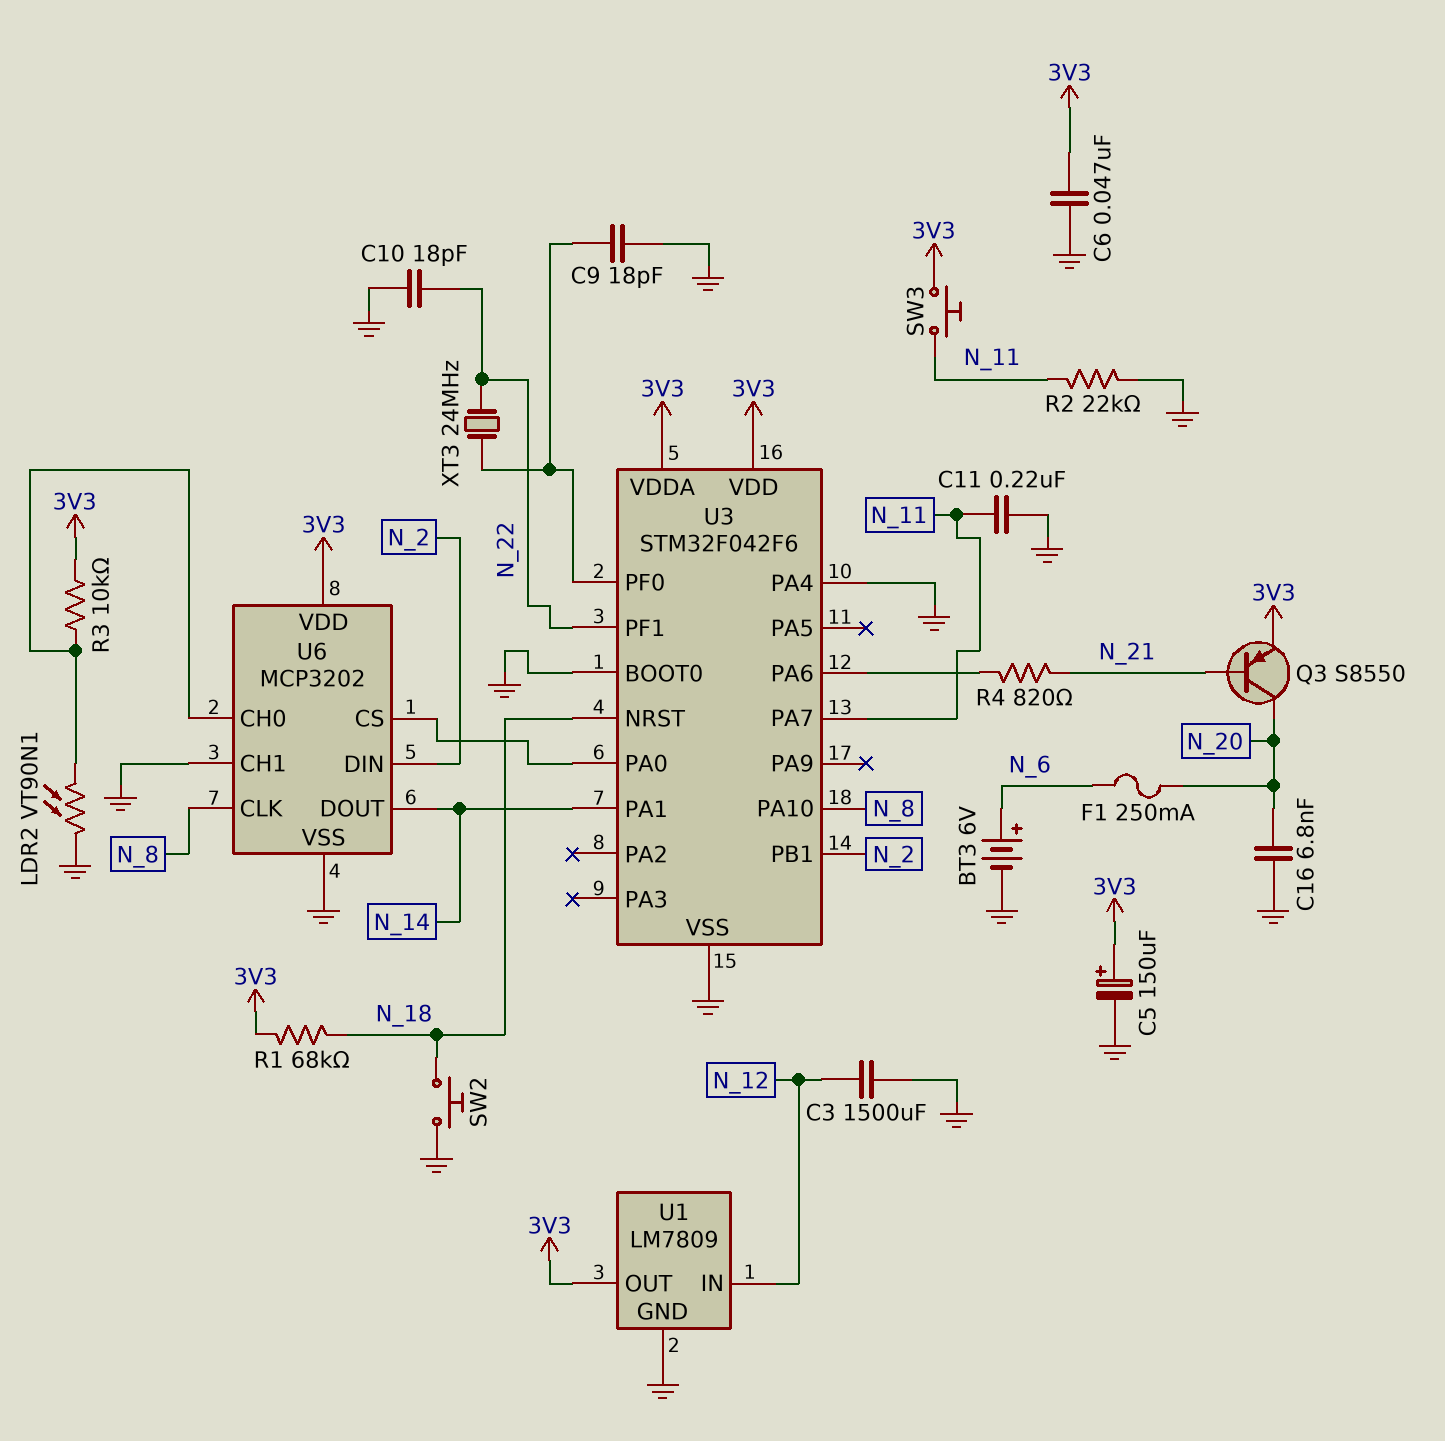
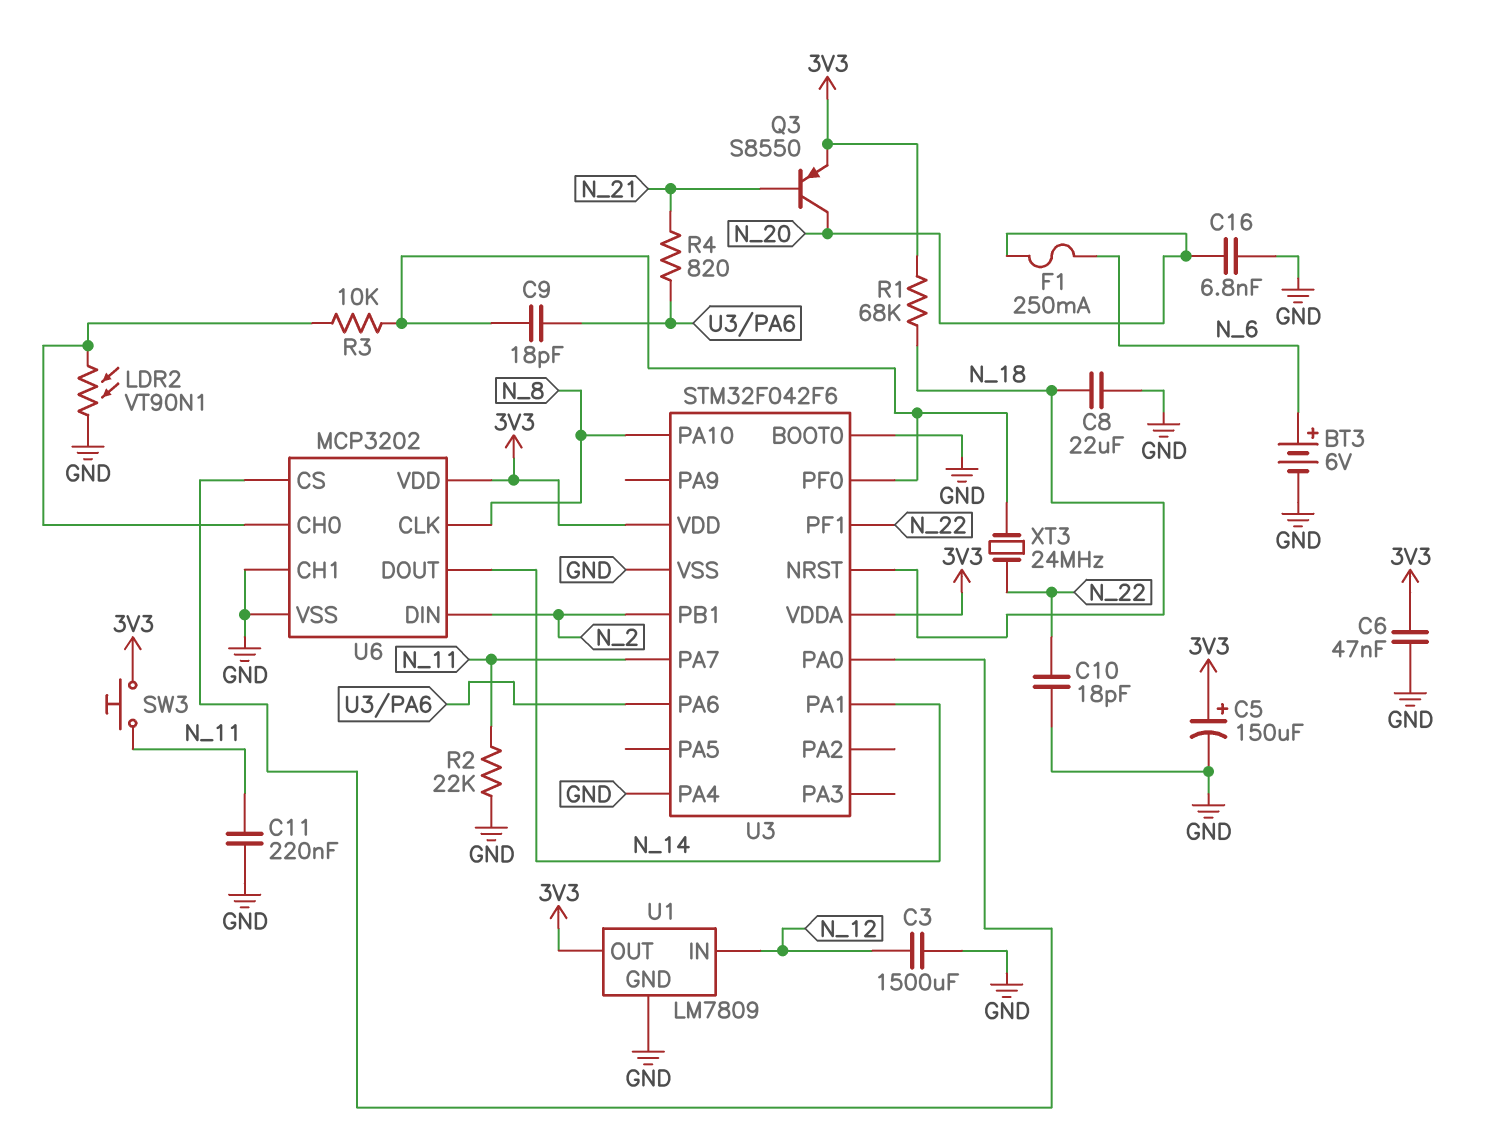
C8: none -> 22uF (GND, N_18)
C9: 18pF (GND, U3/PF0) -> 18pF (U3/PA6, U3/PF0)
R3: 10k (3V3, U6/CH0) -> 10k (U3/PF0, U6/CH0)
SW2: button (GND, N_18) -> none

